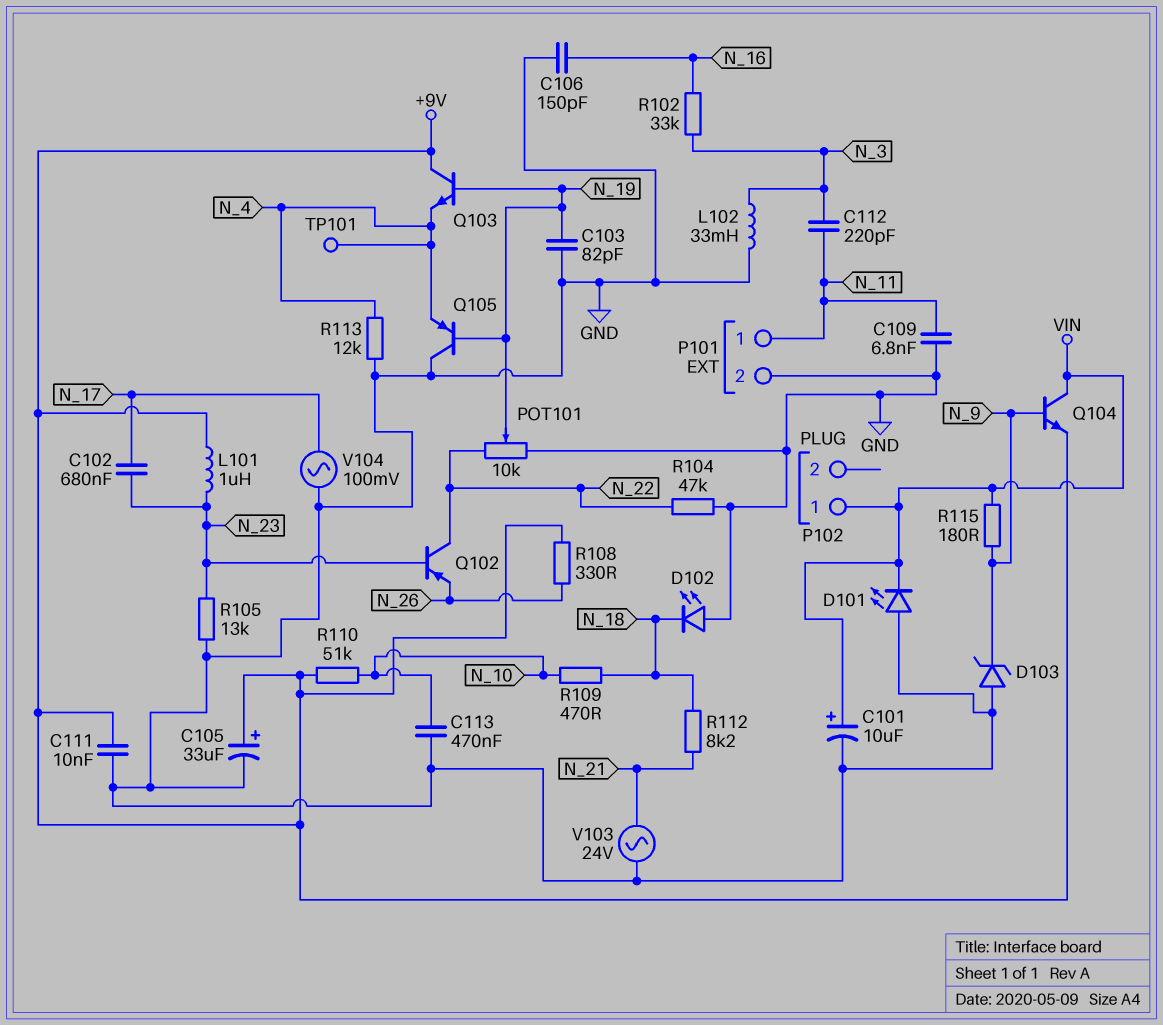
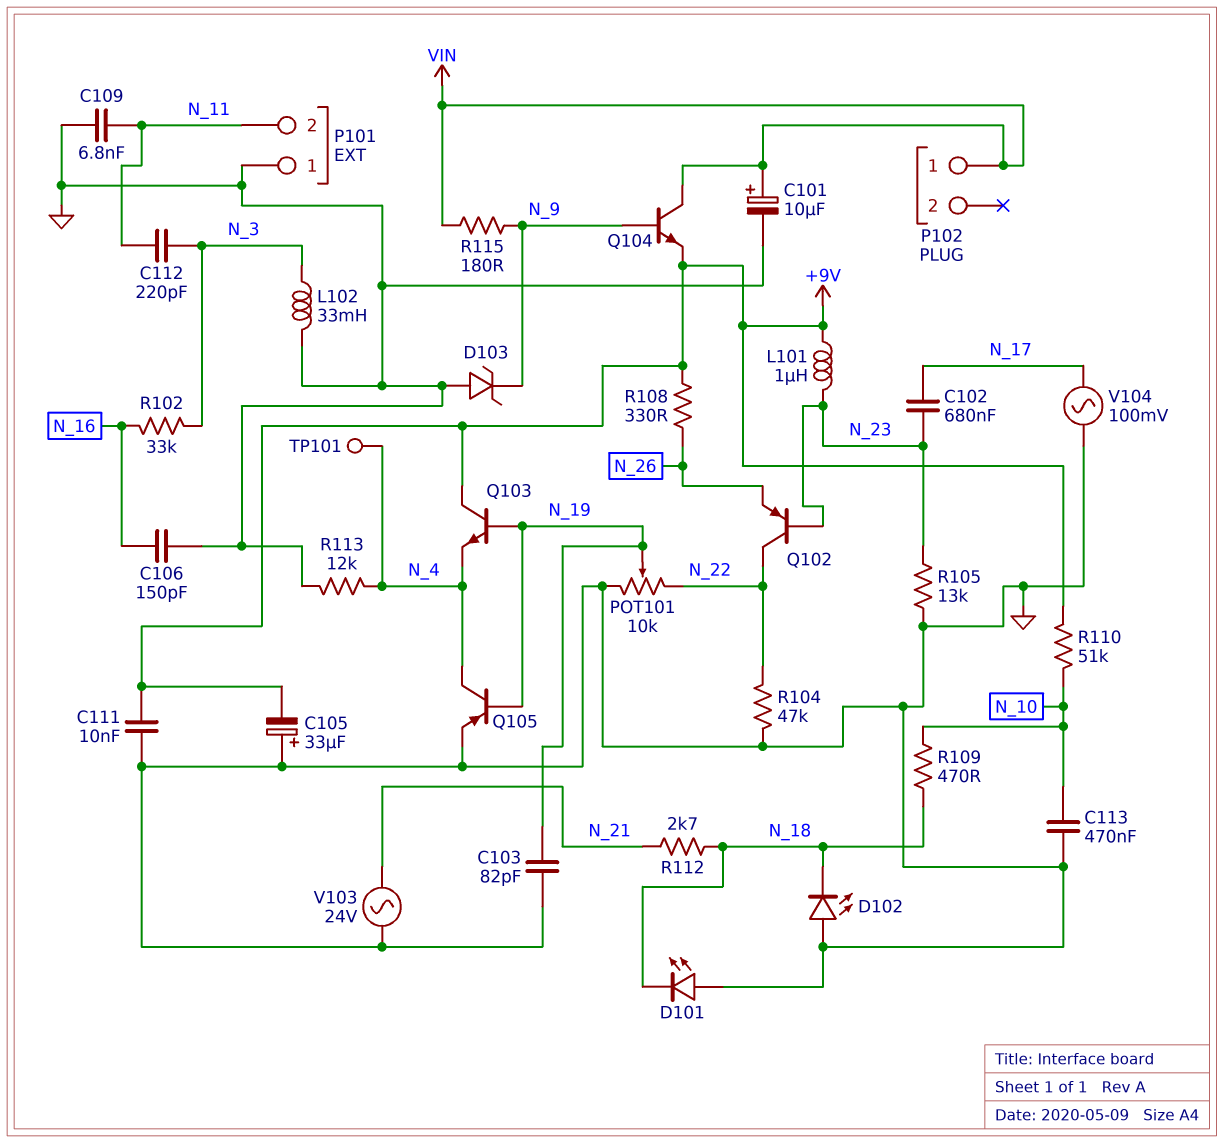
C105: 33uF (plus +9V, minus GND) -> 33uF (plus GND, minus +9V)
D101: LED (A GND, K VIN) -> LED (A GND, K N_18)
P101 pin 1: N_11 -> GND
P101 pin 2: GND -> N_11
Q105: PNP (B N_19, C GND, E N_4) -> PNP (B N_19, C N_4, E GND)
R112: 8.2k (N_18, N_21) -> 2.7k (N_18, N_21)

